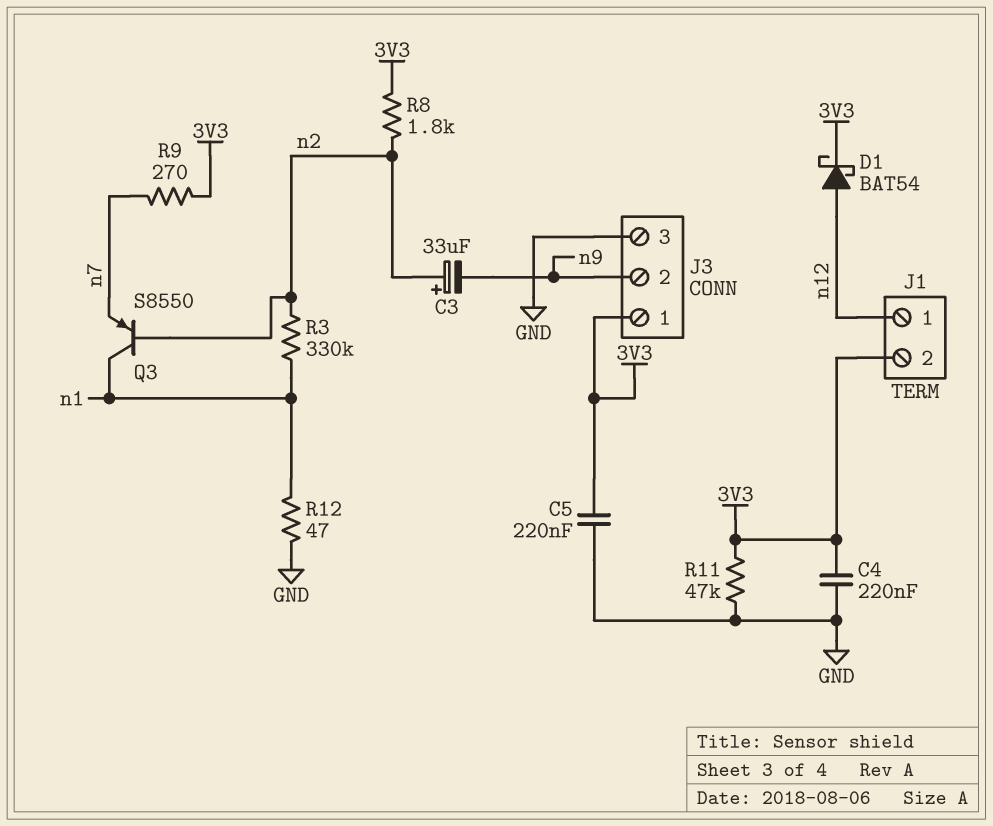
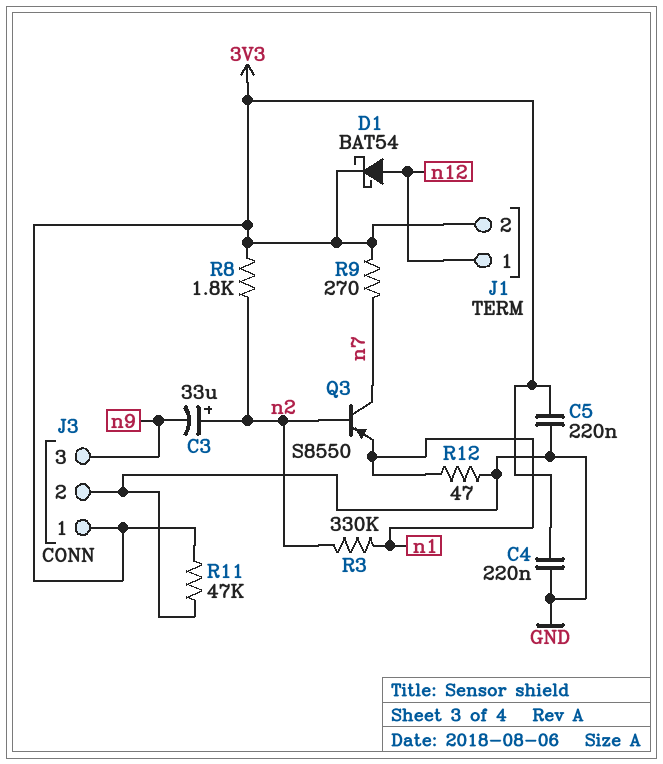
J3 pin 2: n9 -> GND
J3 pin 3: GND -> n9
Q3: PNP S8550 (B n2, C n1, E n7) -> PNP S8550 (B n2, C n7, E n1)

